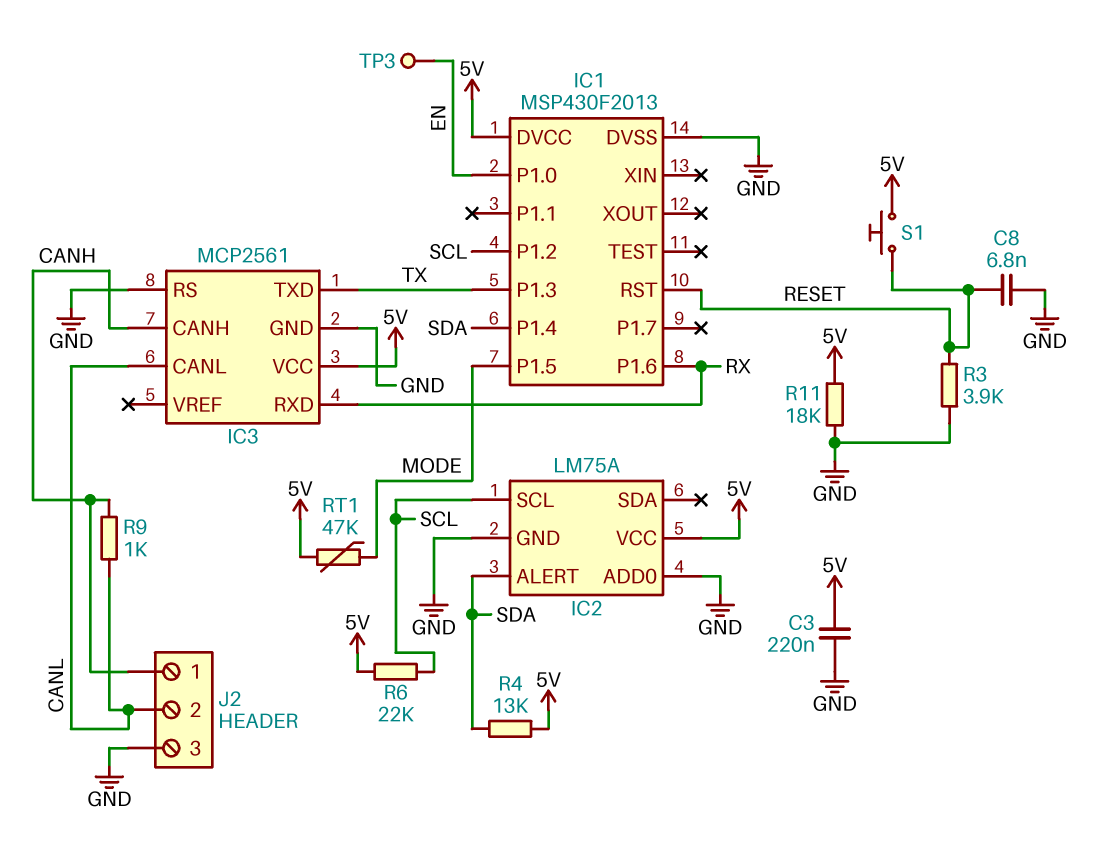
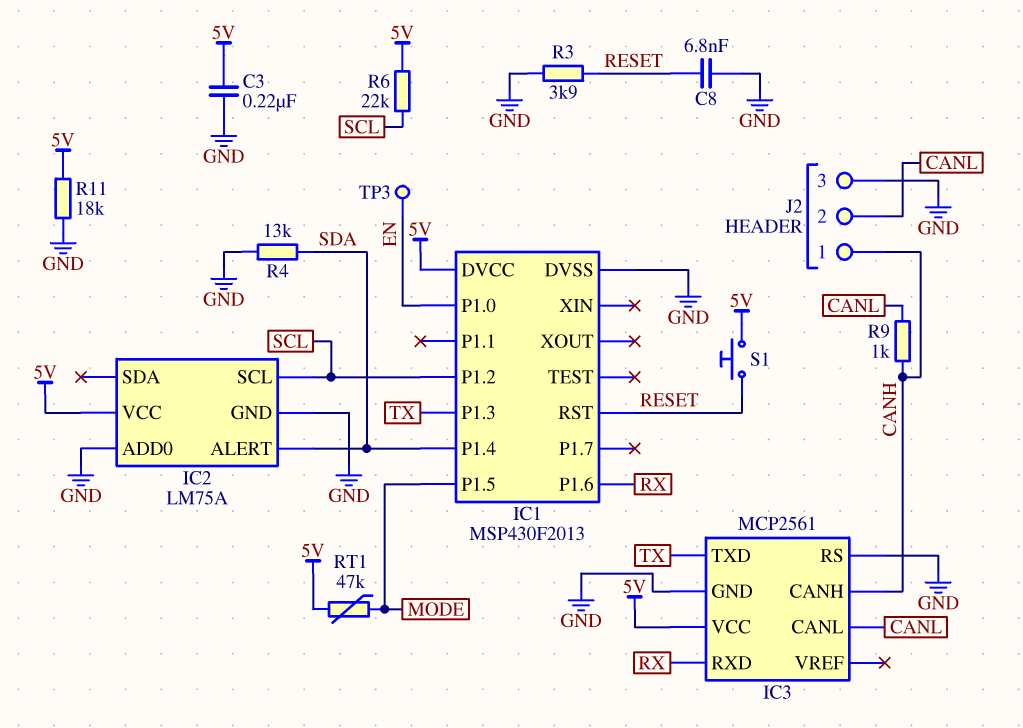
R4: 13k (5V, SDA) -> 13k (GND, SDA)

